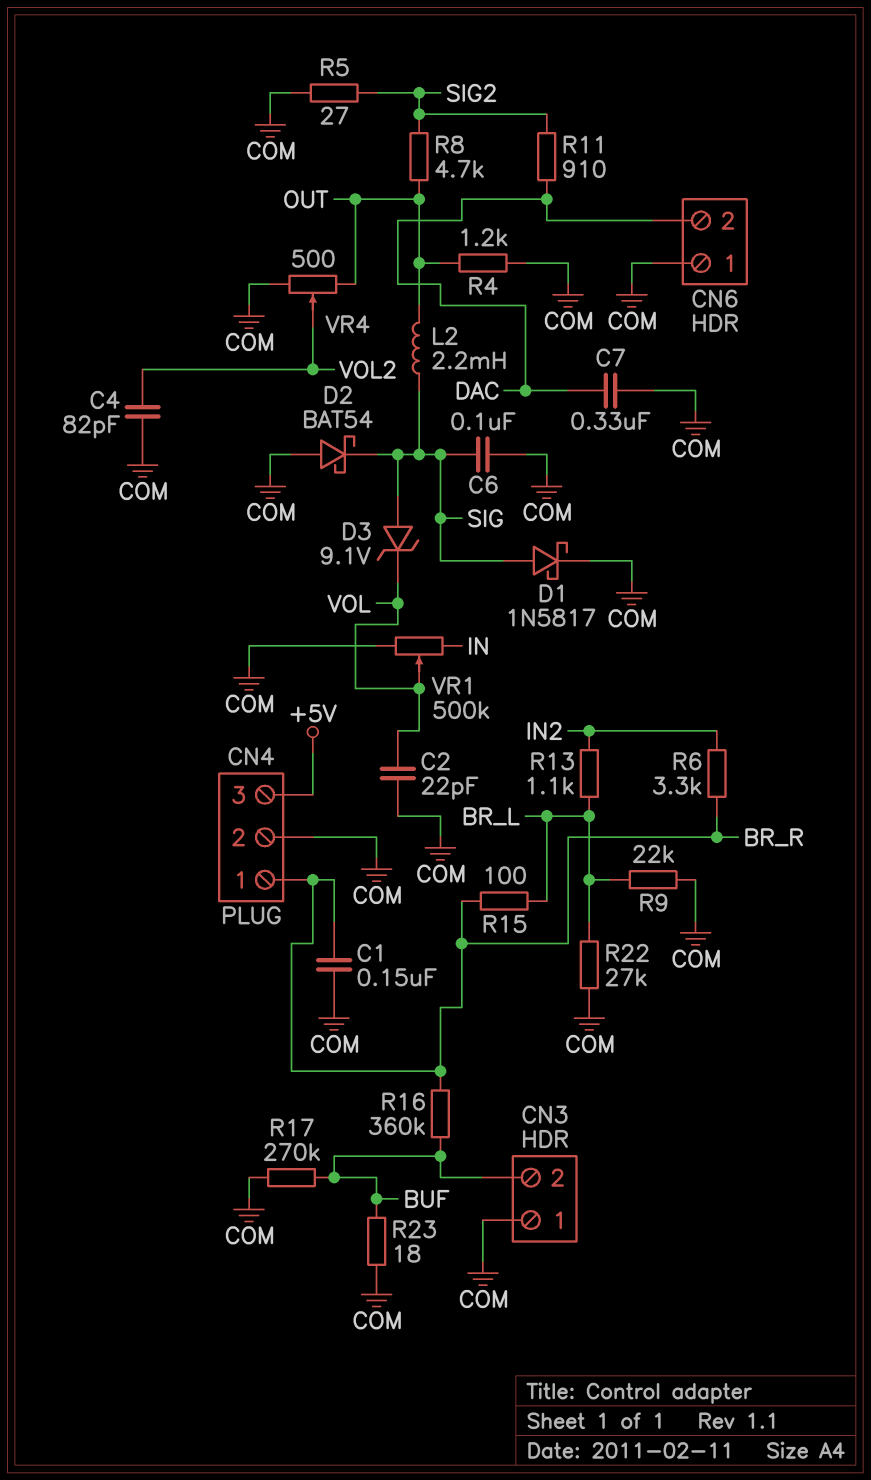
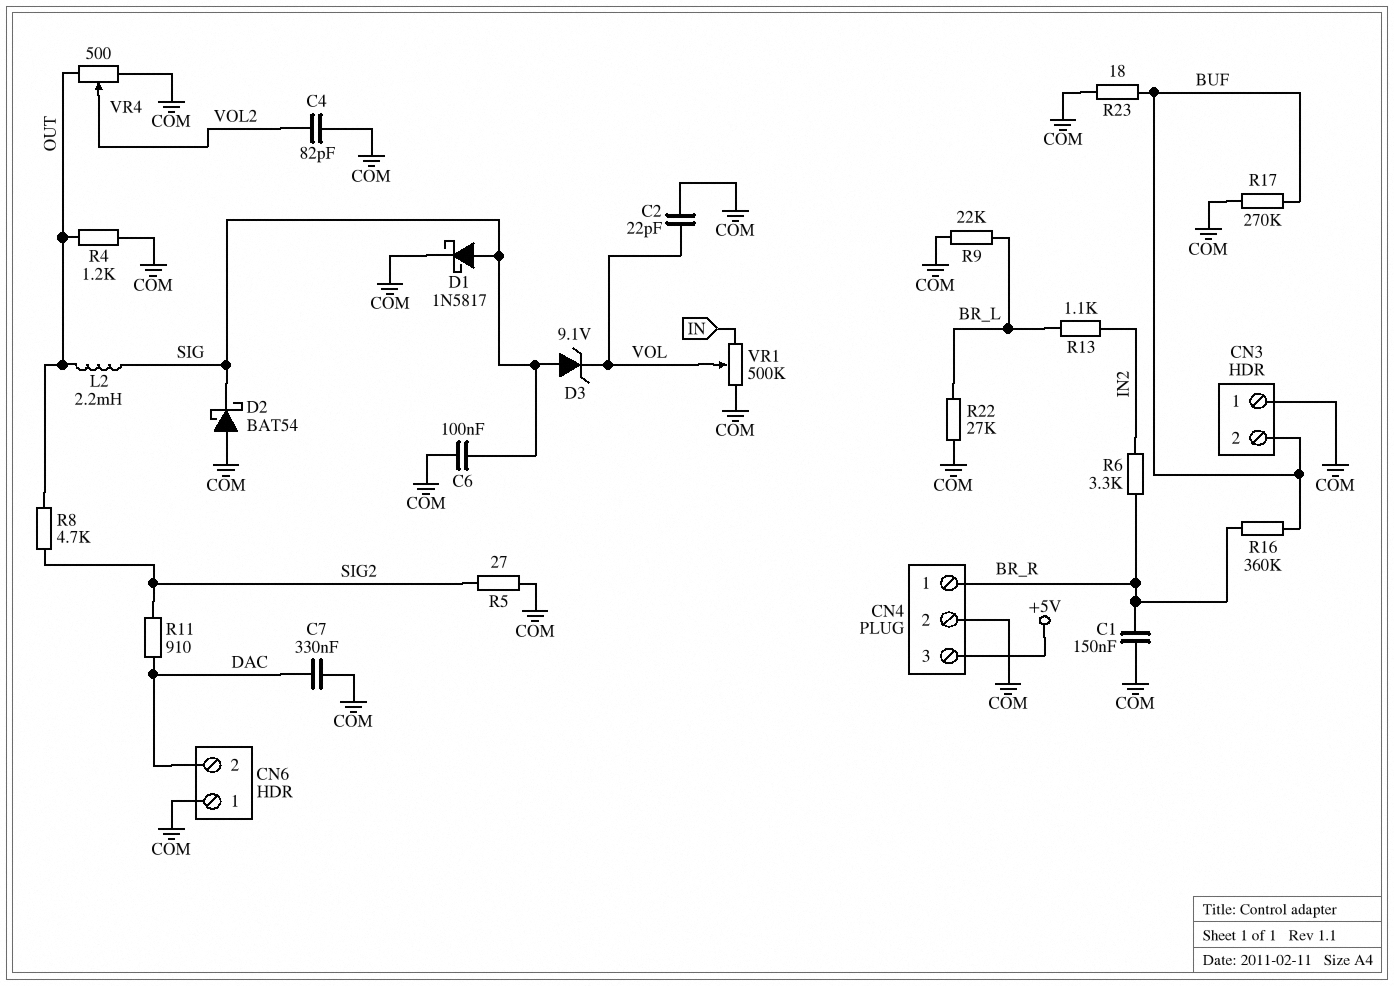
R15: 100 (BR_L, BR_R) -> none

